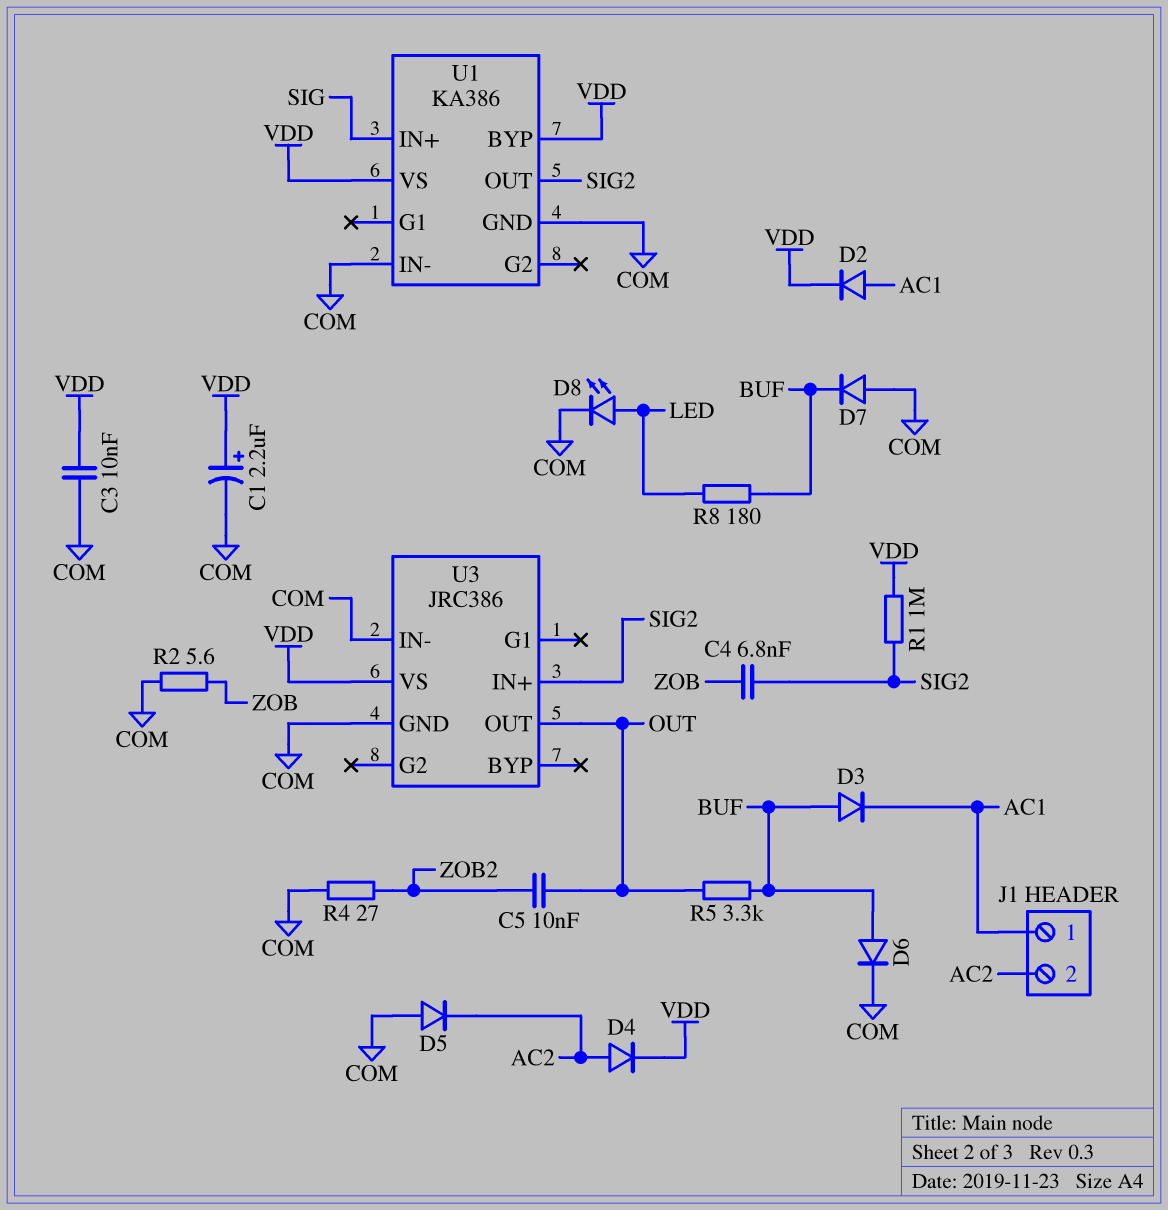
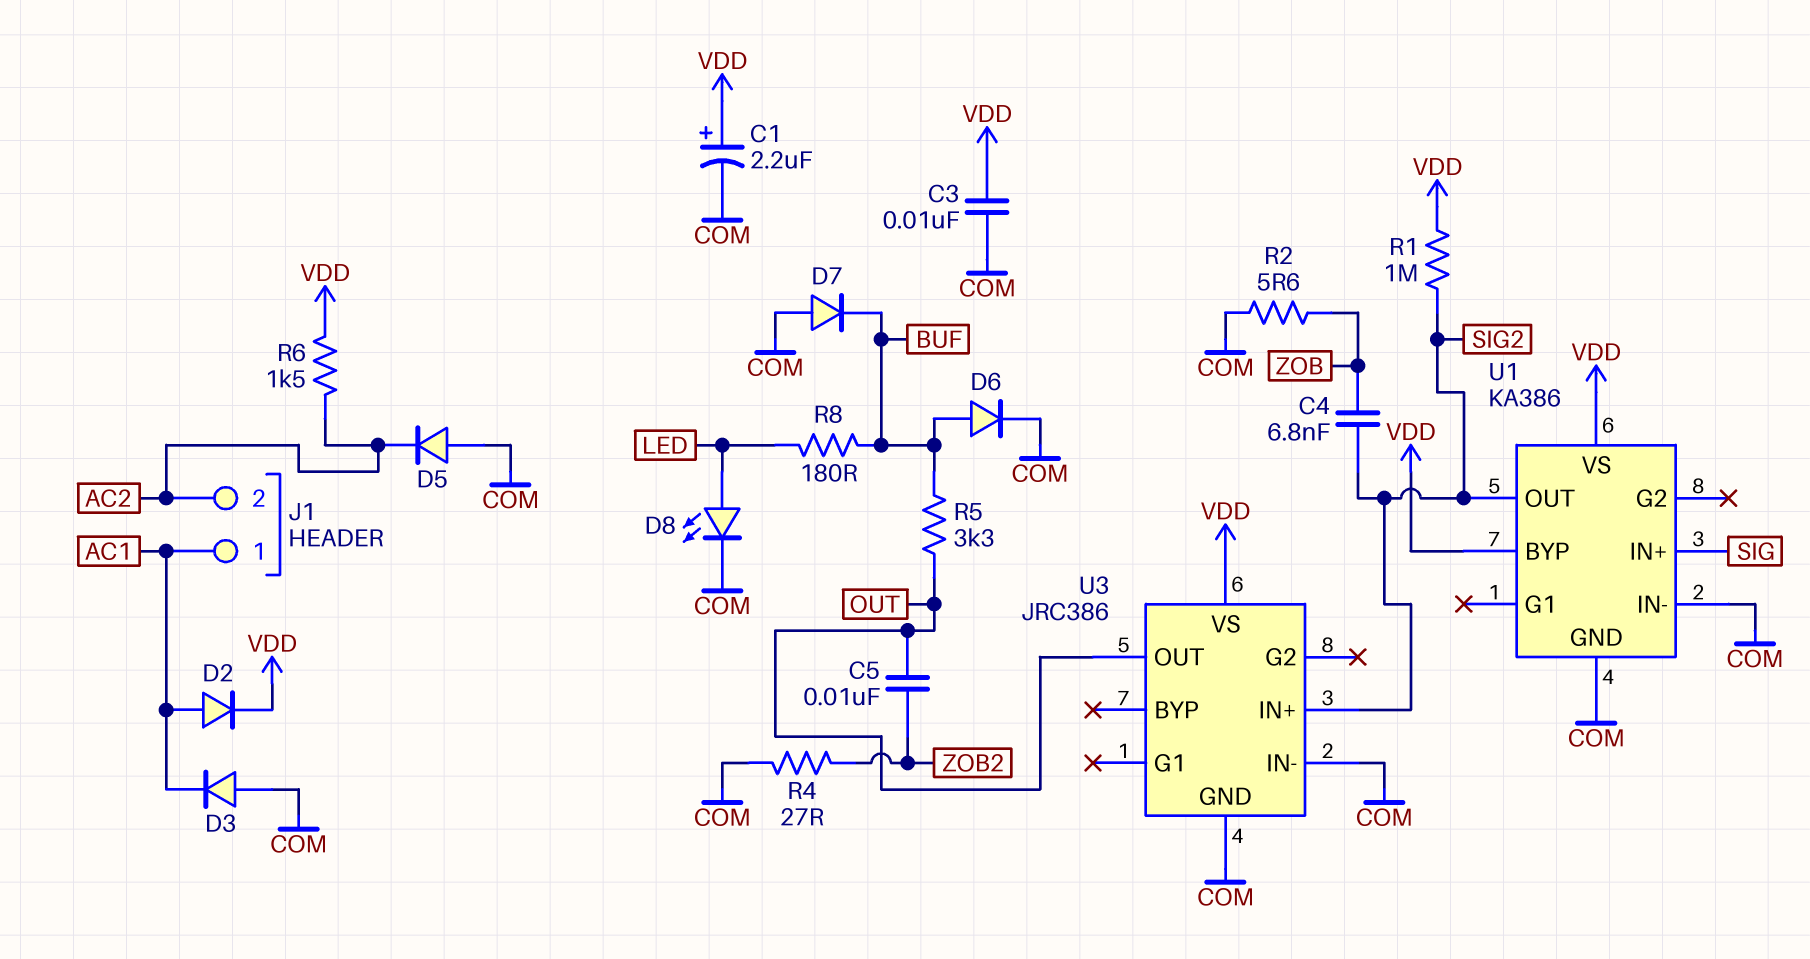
D3: diode (A BUF, K AC1) -> diode (A COM, K AC1)
D4: diode (A AC2, K VDD) -> none
R6: none -> 1.5k (AC2, VDD)

